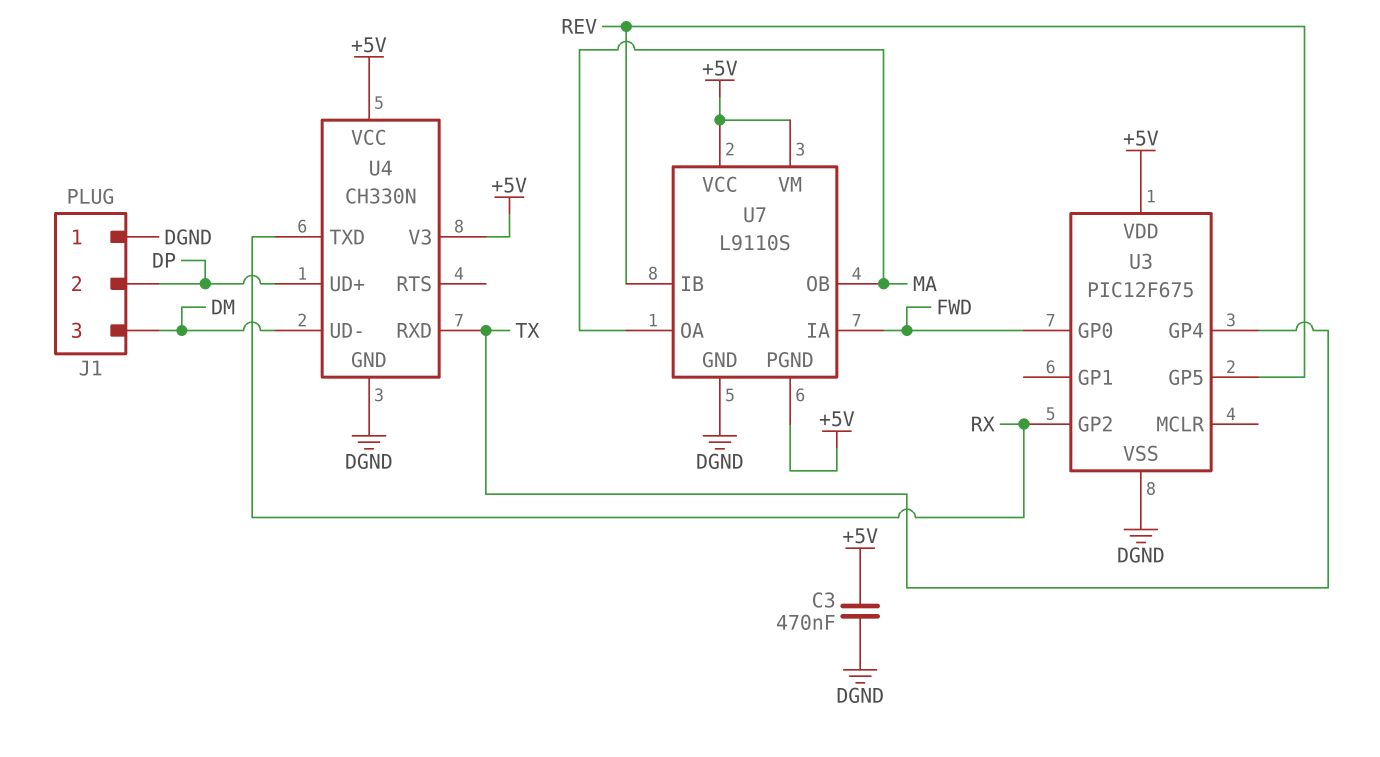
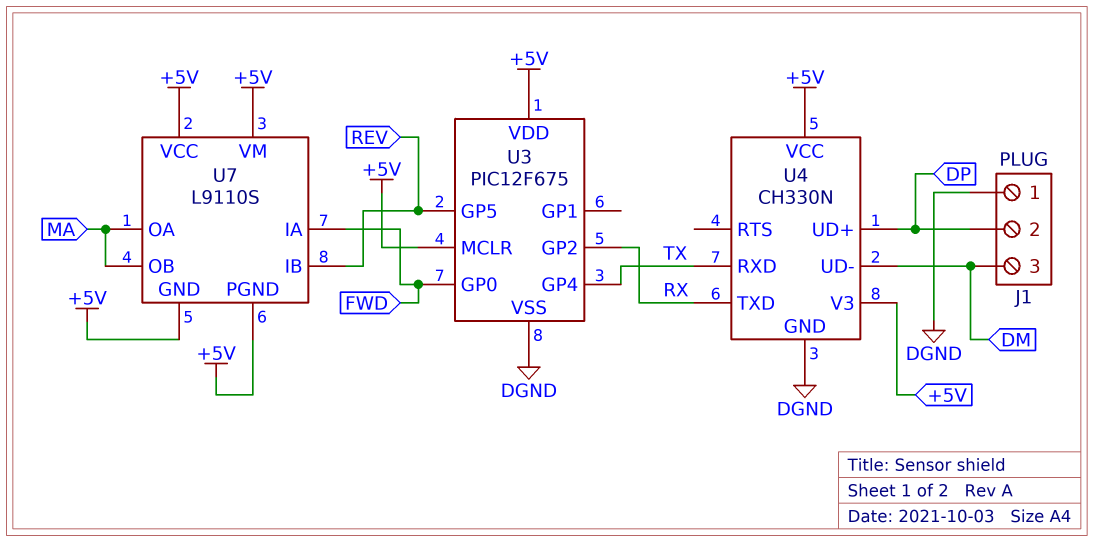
C3: 470nF (+5V, DGND) -> none
U3 pin MCLR: none -> +5V
U7 pin GND: DGND -> +5V

